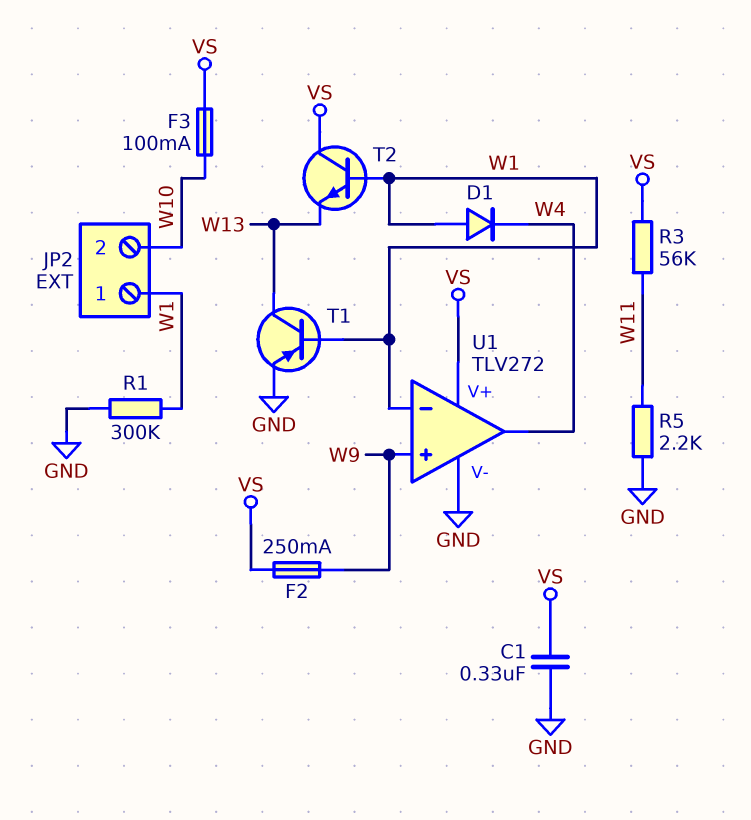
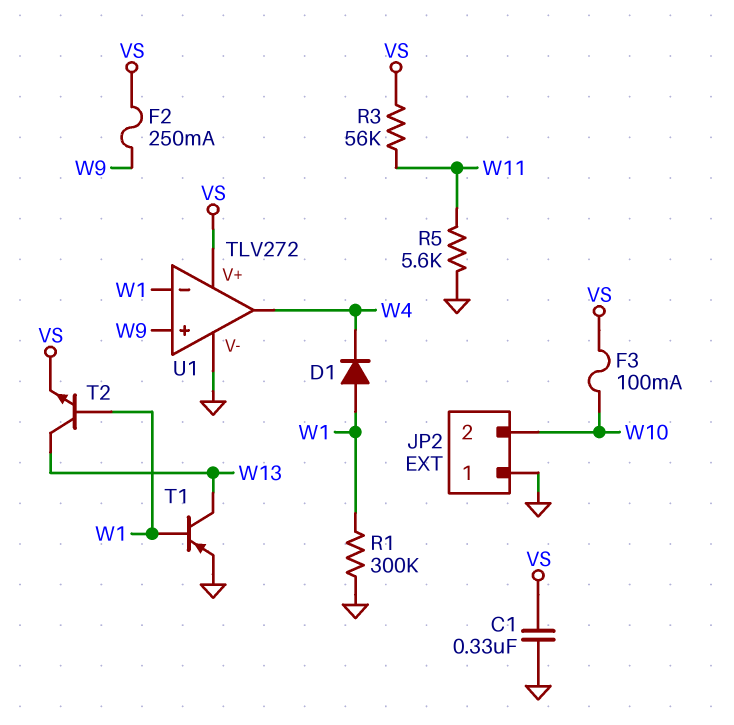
JP2 pin 1: W1 -> GND
R5: 2.2k (GND, W11) -> 5.6k (GND, W11)
T2: NPN (B W1, C VS, E W13) -> NPN (B W1, C W13, E VS)

